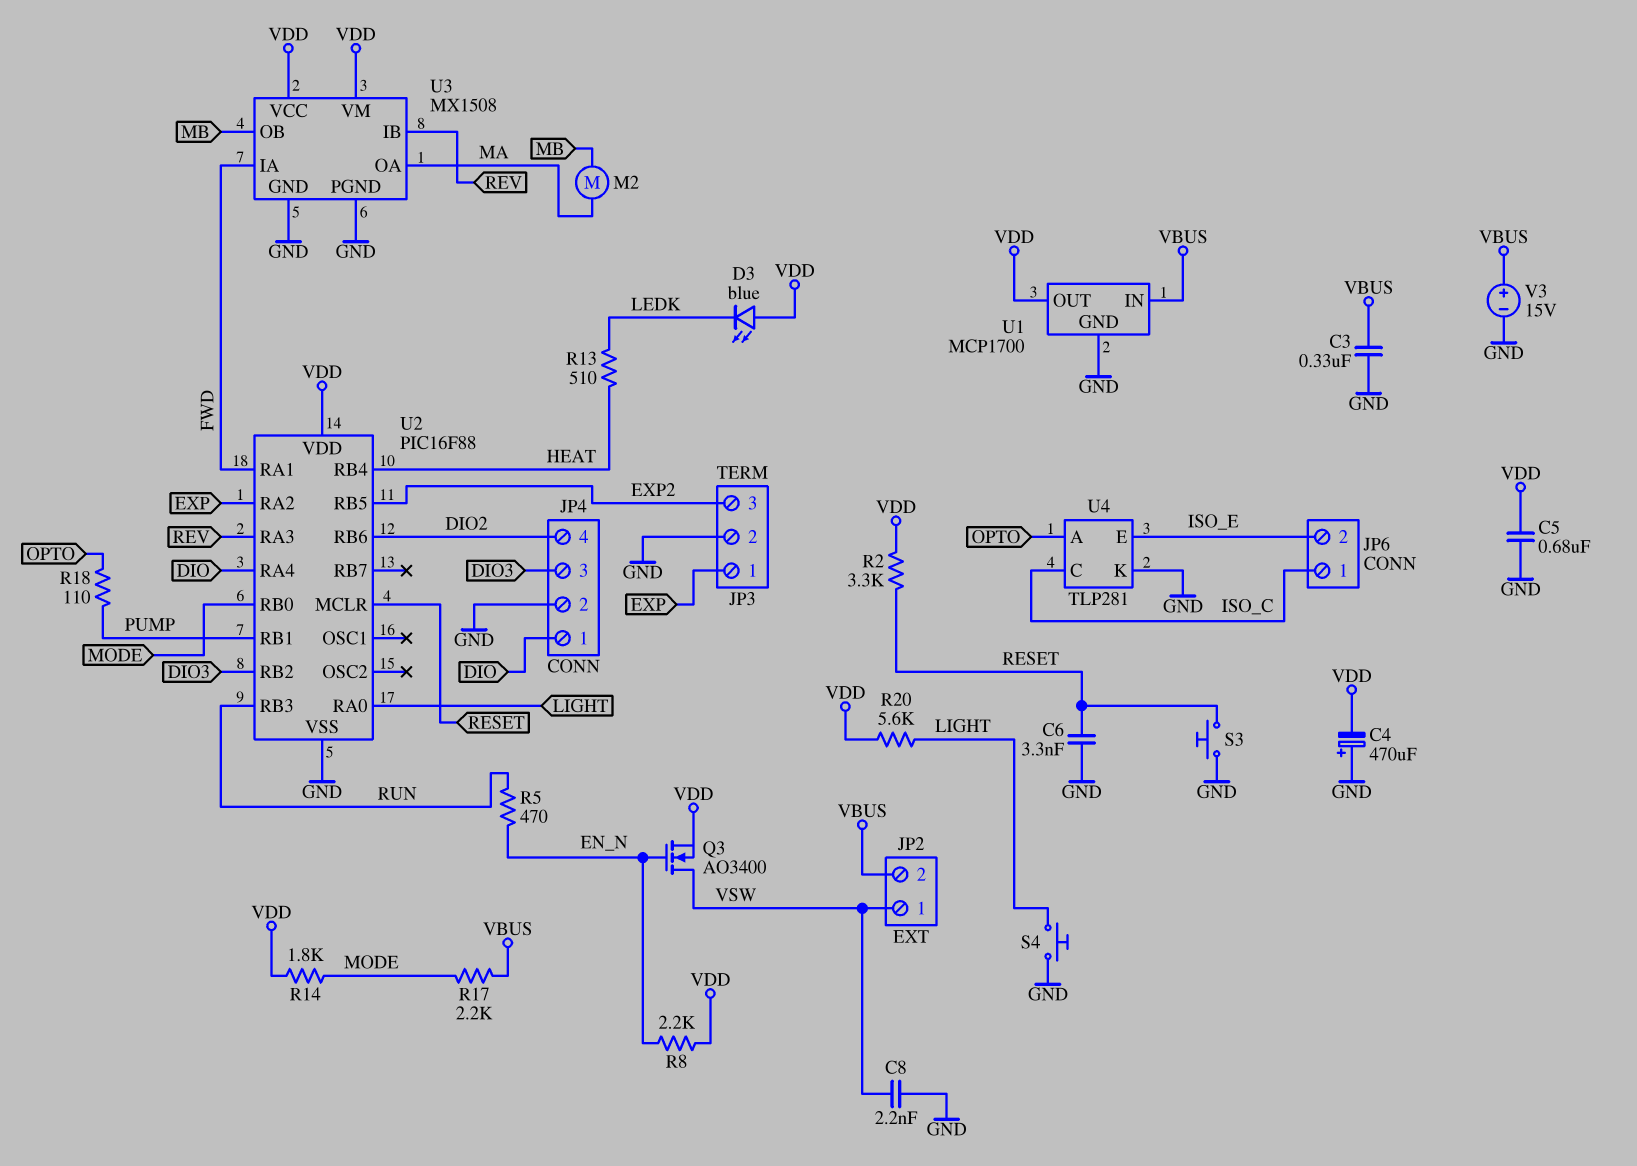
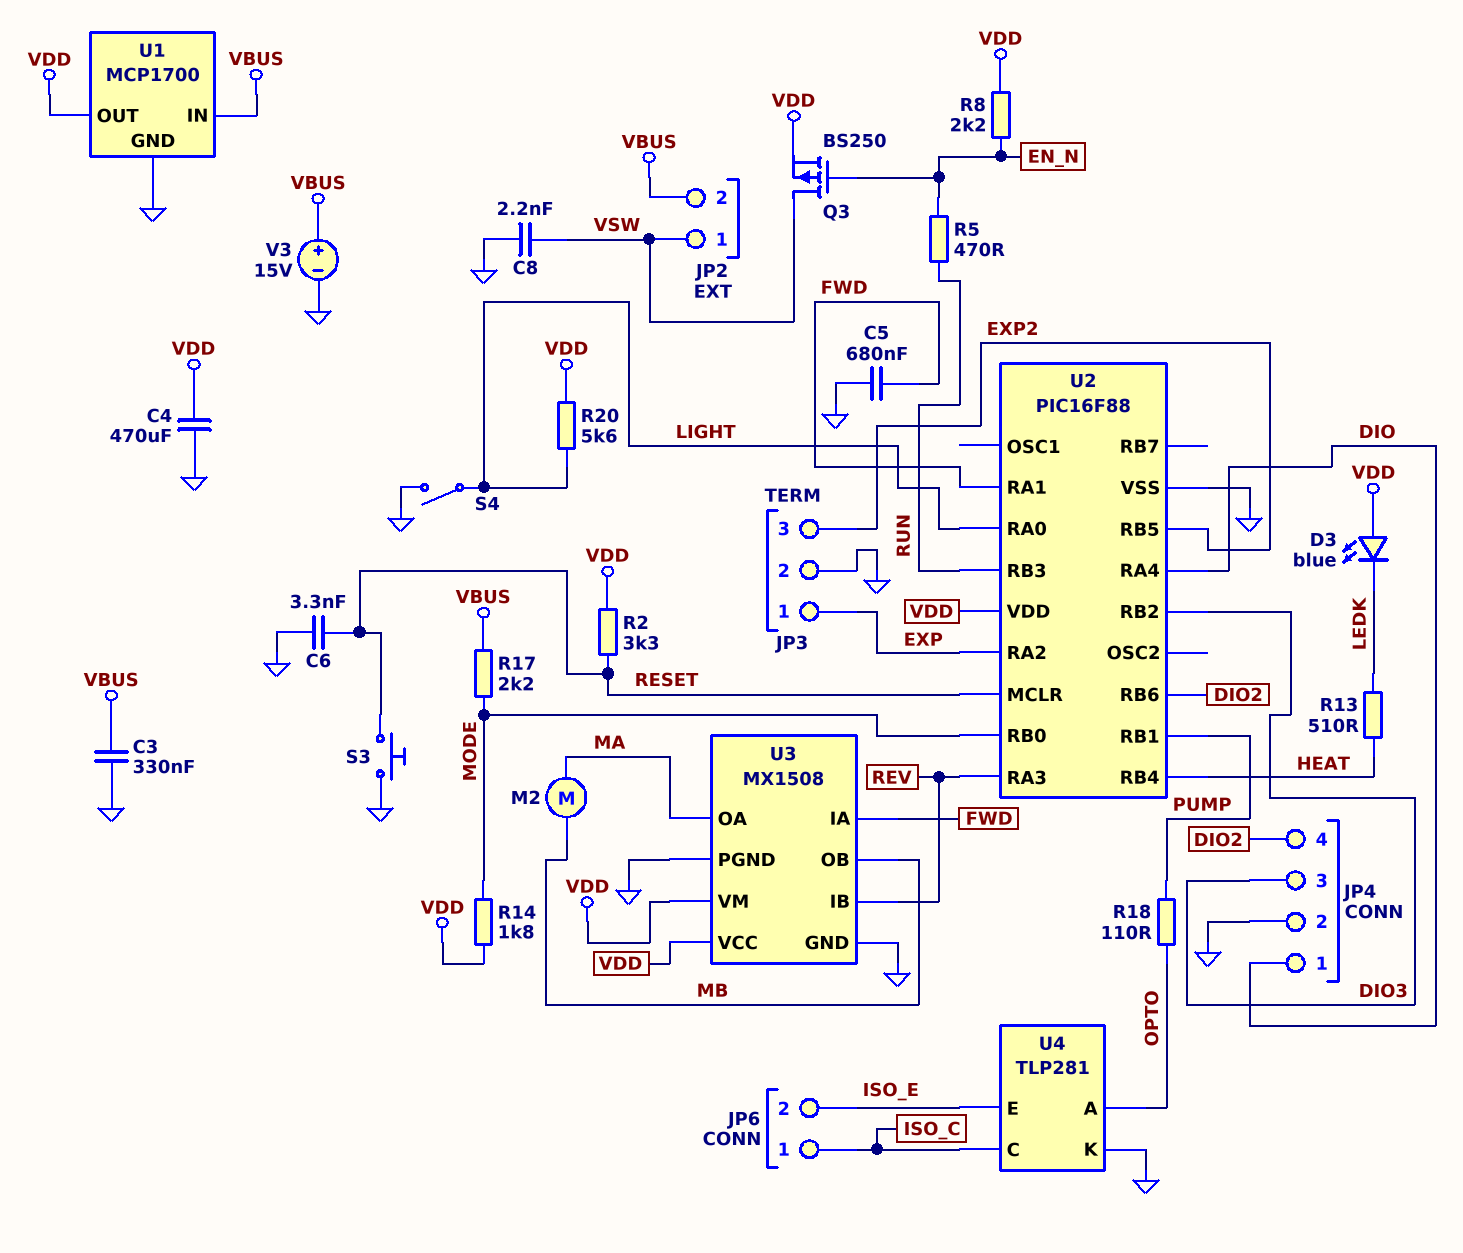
C4: 470uF (plus GND, minus VDD) -> 470uF (GND, VDD)
C5: 680nF (GND, VDD) -> 680nF (FWD, GND)
Q3: NMOS AO3400 (G EN_N, D VSW, S VDD) -> PMOS BS250 (G EN_N, D VSW, S VDD)
S4: button (GND, LIGHT) -> switch (GND, LIGHT)

